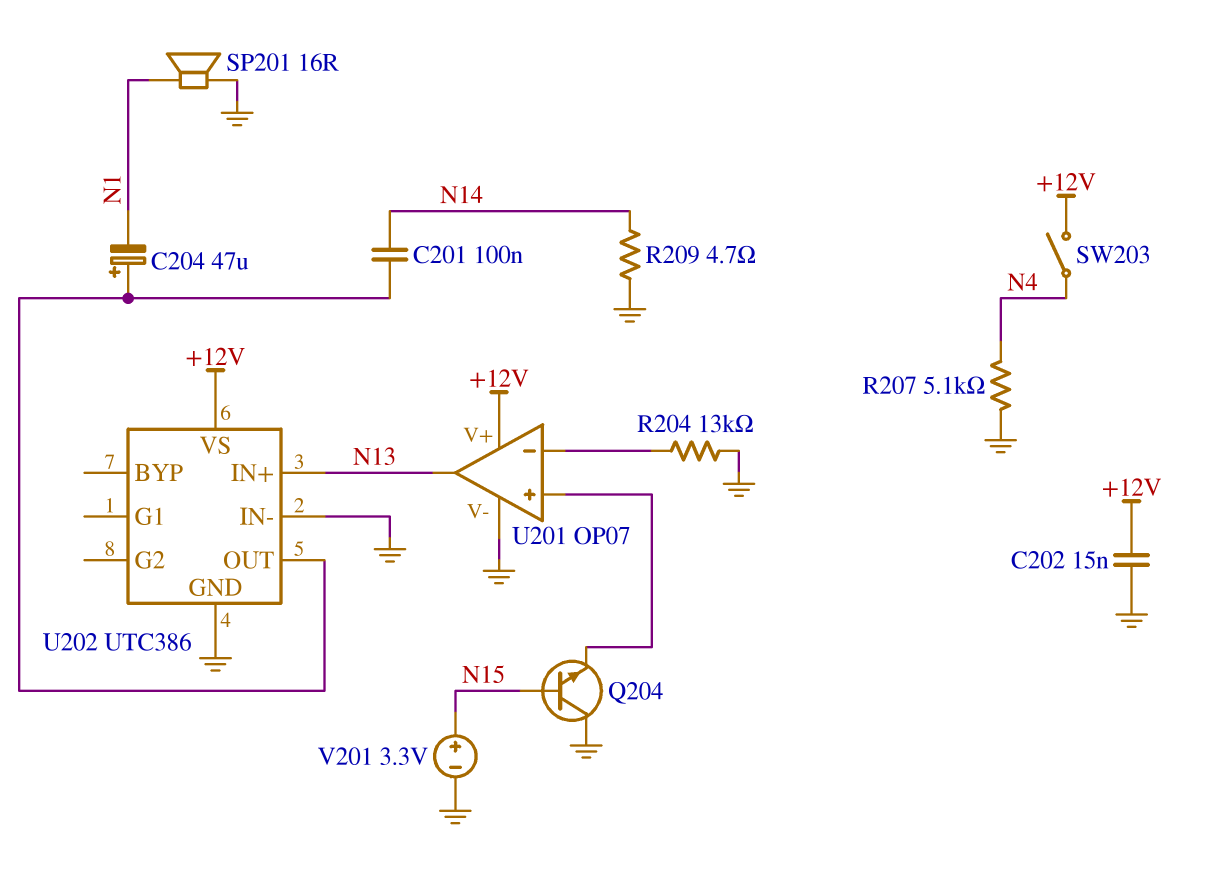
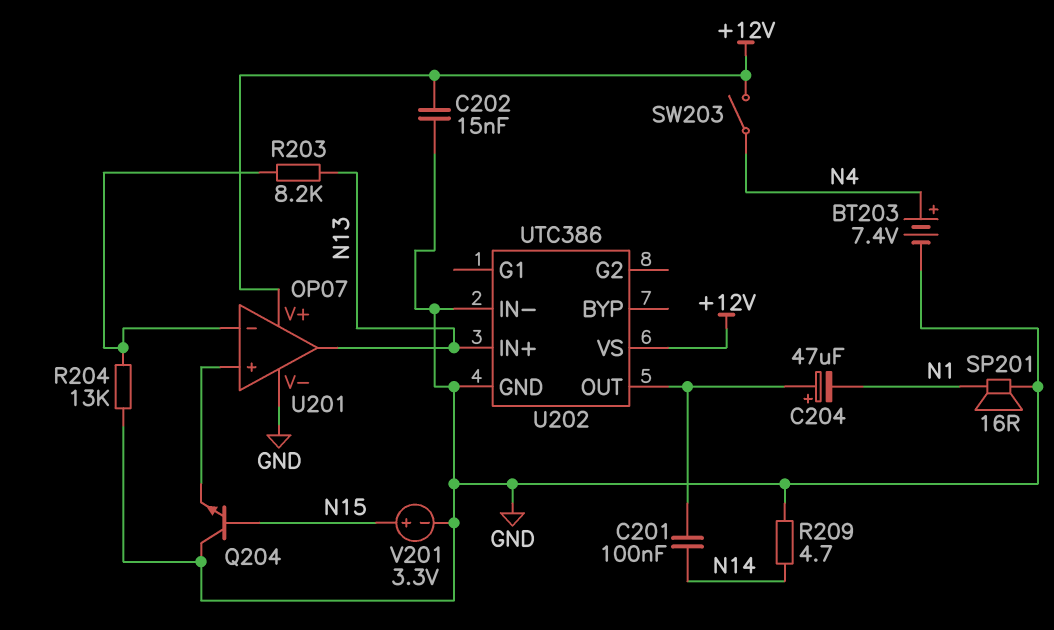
BT203: none -> 7.4V (plus N4, minus GND)
R203: none -> 8.2k (N13, U201/in-)
R207: 5.1k (GND, N4) -> none

